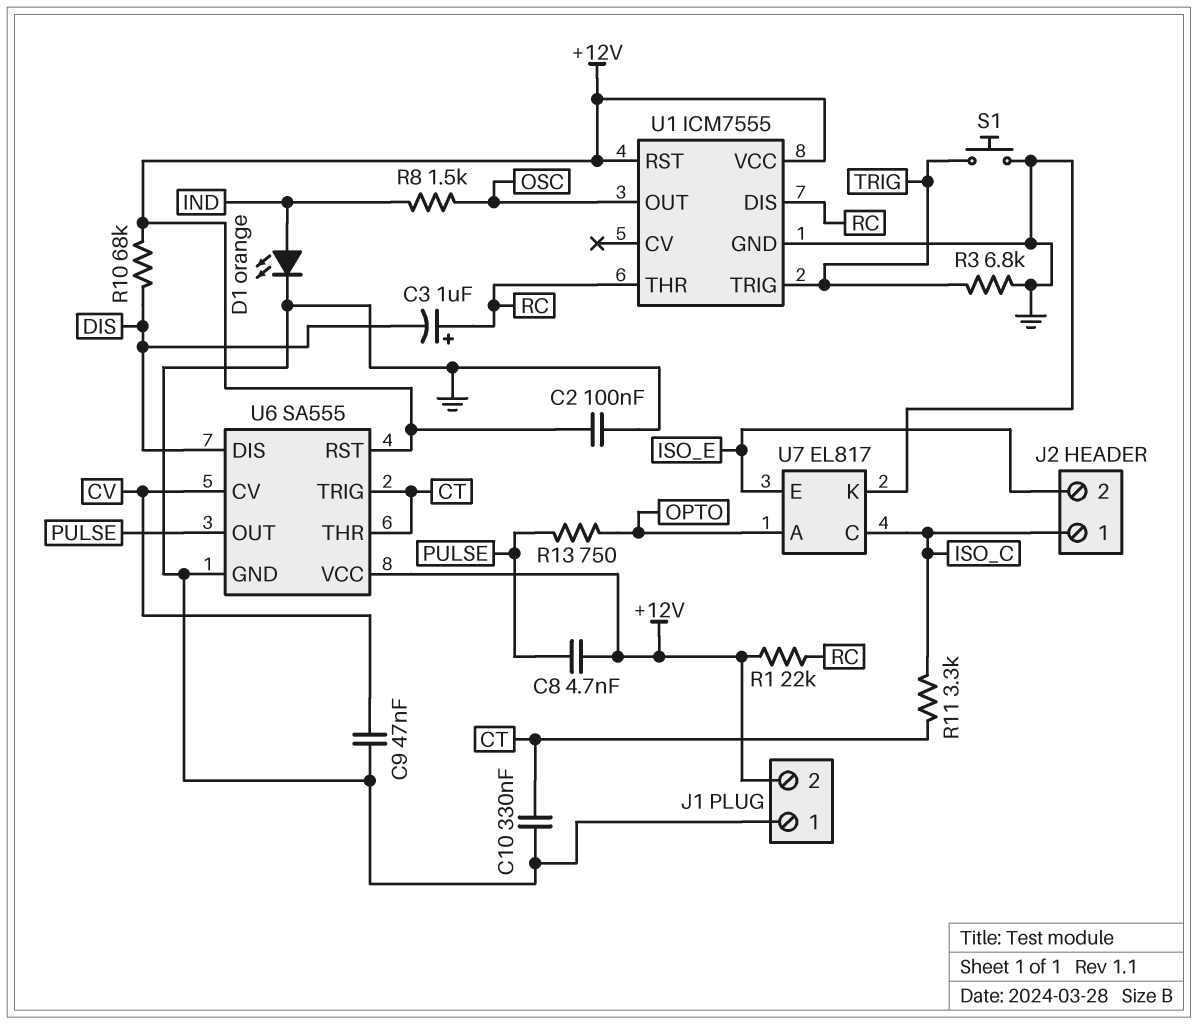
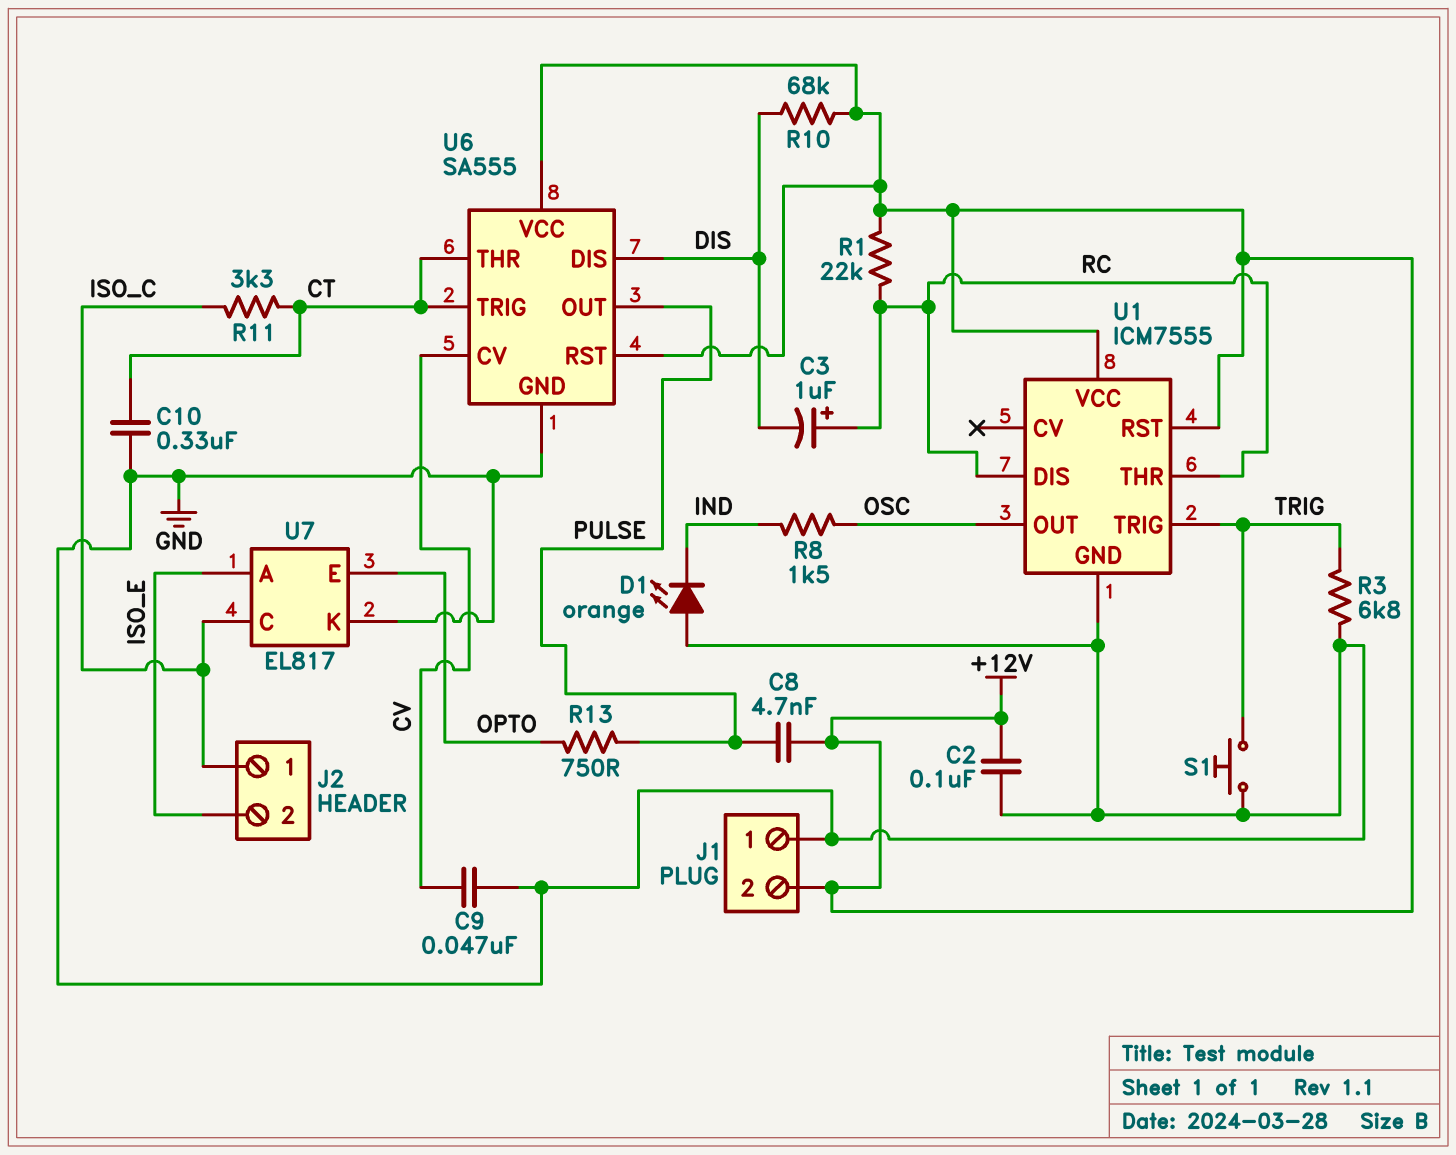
D1: LED orange (A IND, K GND) -> LED orange (A GND, K IND)
U7 pin A: OPTO -> ISO_E
U7 pin E: ISO_E -> OPTO

